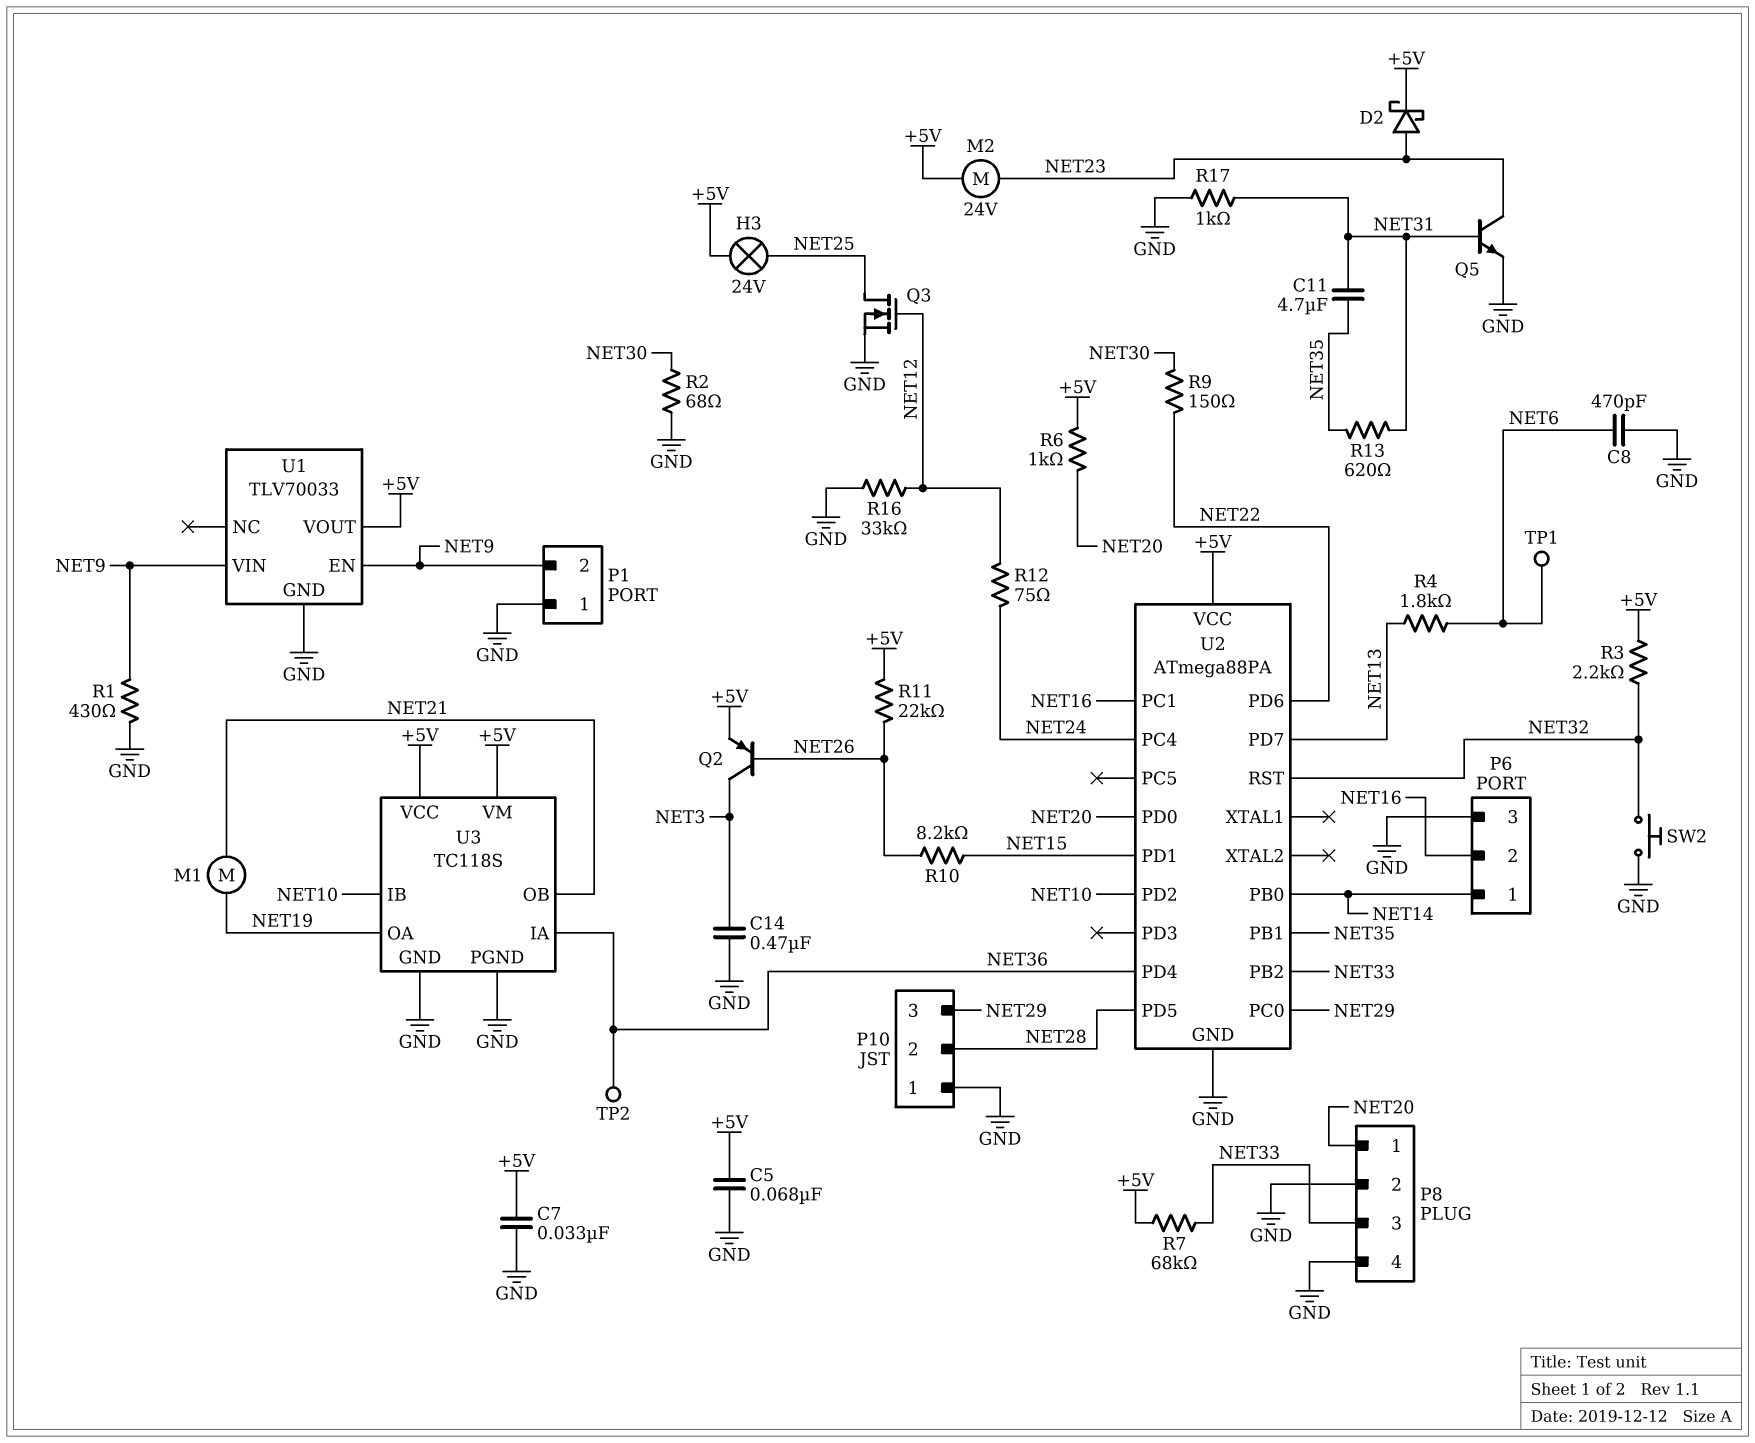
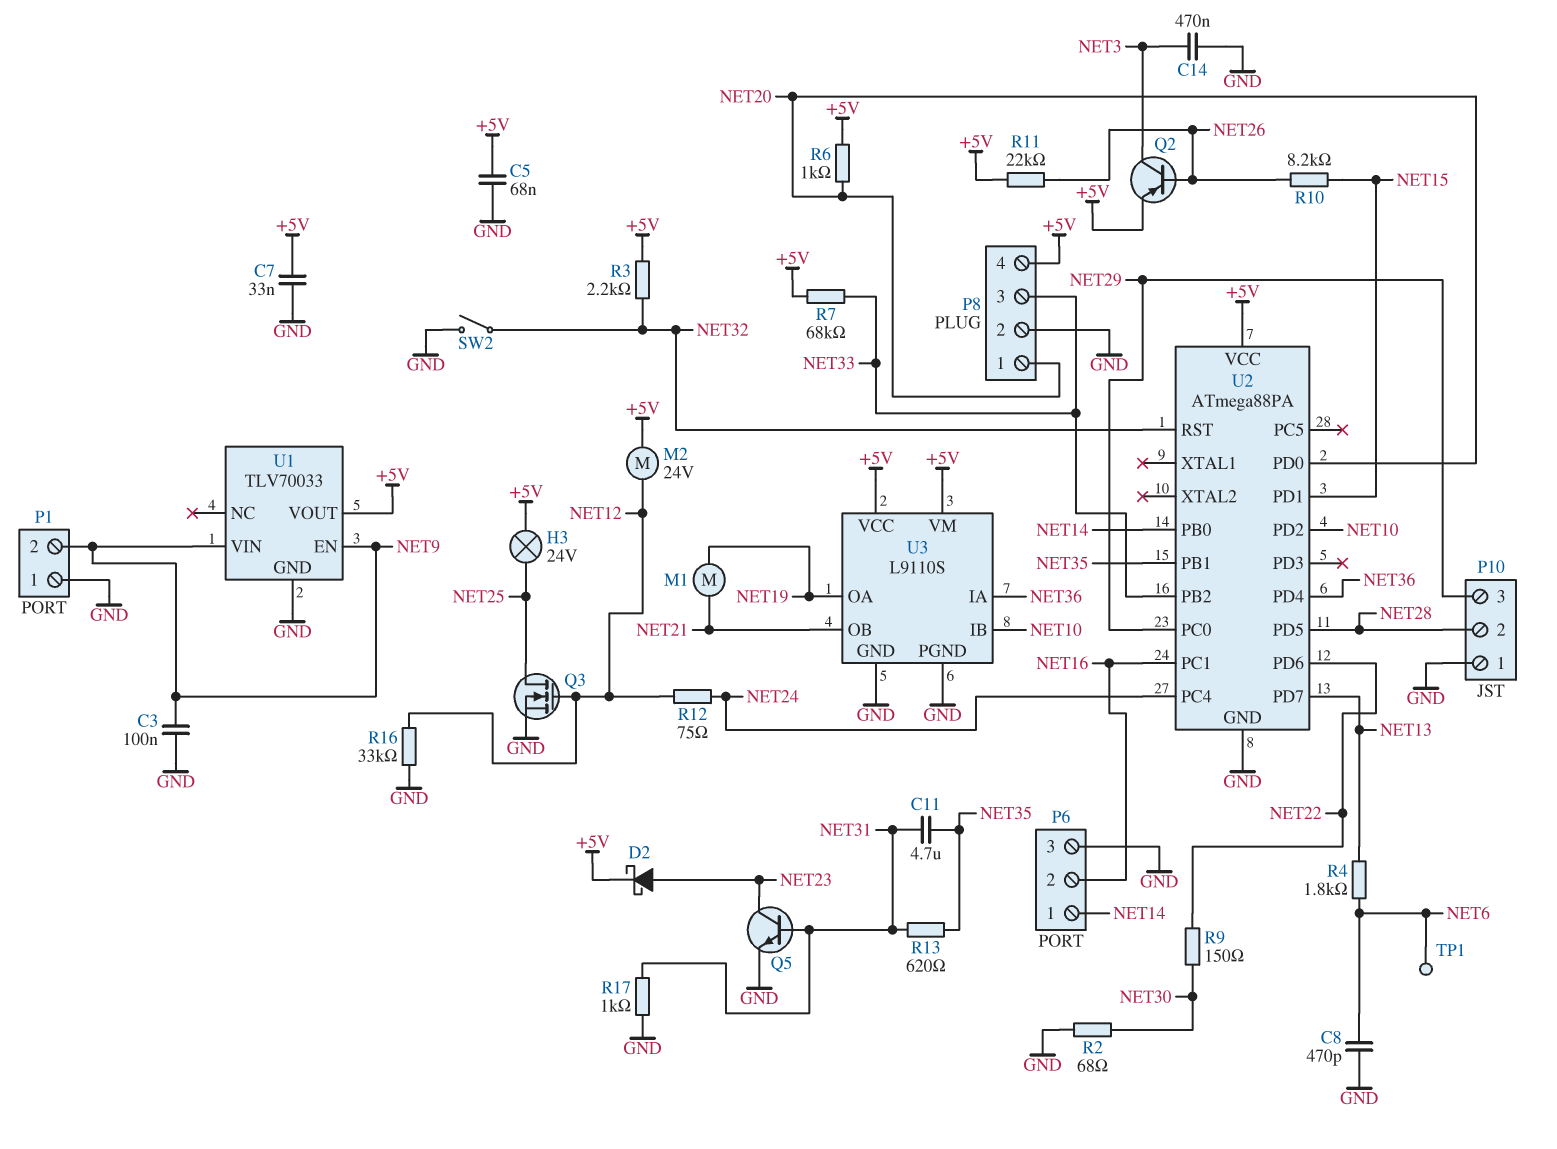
C3: none -> 100nF (GND, NET9)
M2: motor 24V (+5V, NET23) -> motor 24V (+5V, NET12)
P8 pin 4: GND -> +5V
R1: 430 (GND, NET9) -> none
SW2: button (GND, NET32) -> switch (GND, NET32)
TP2: test point (NET36) -> none
U3: TC118S -> L9110S

